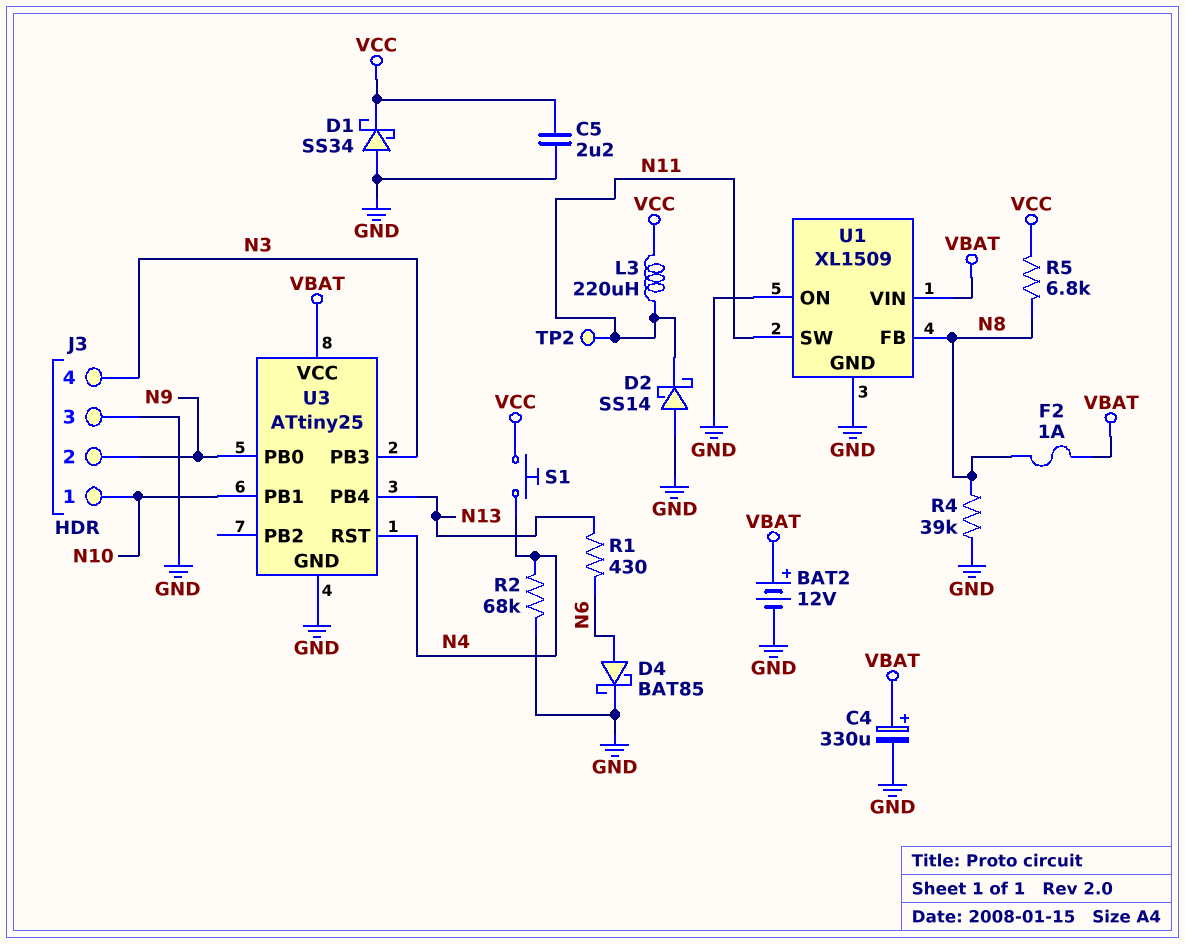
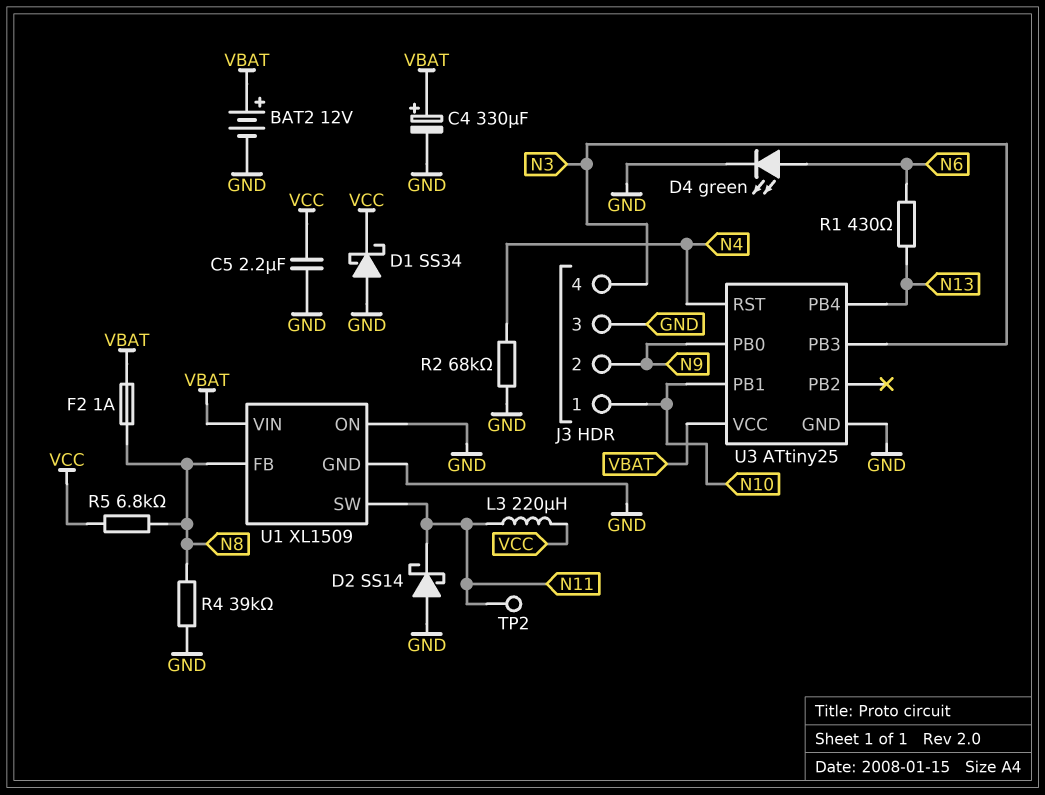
D4: schottky BAT85 (A N6, K GND) -> LED green (A N6, K GND)
S1: button (N4, VCC) -> none

